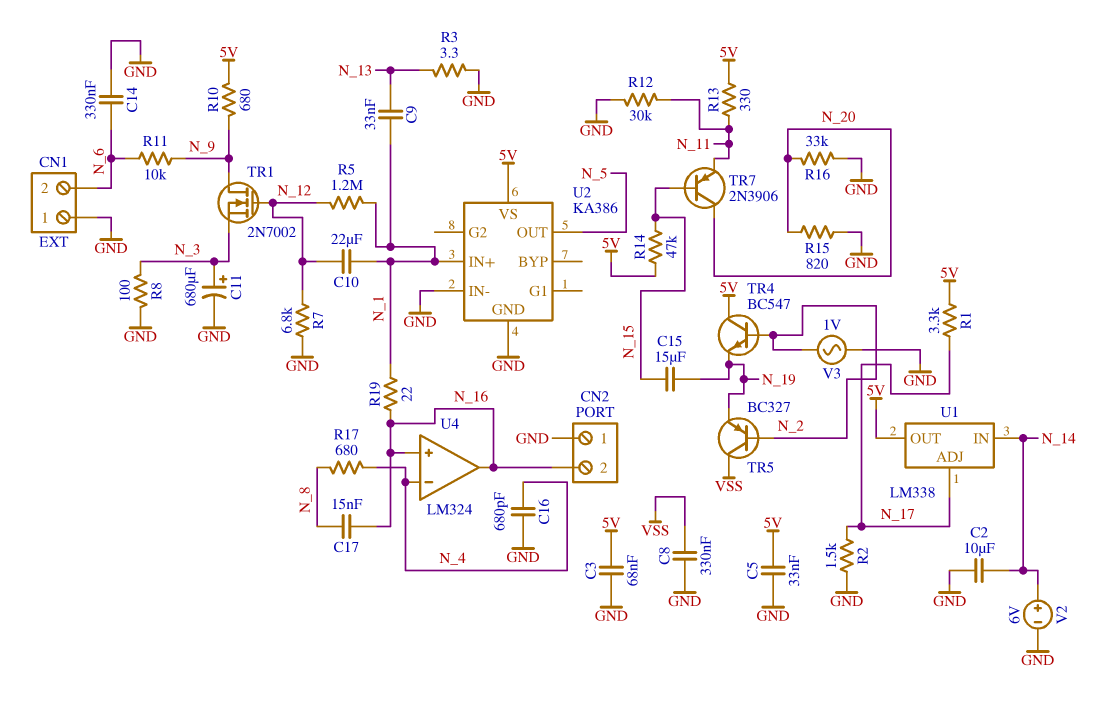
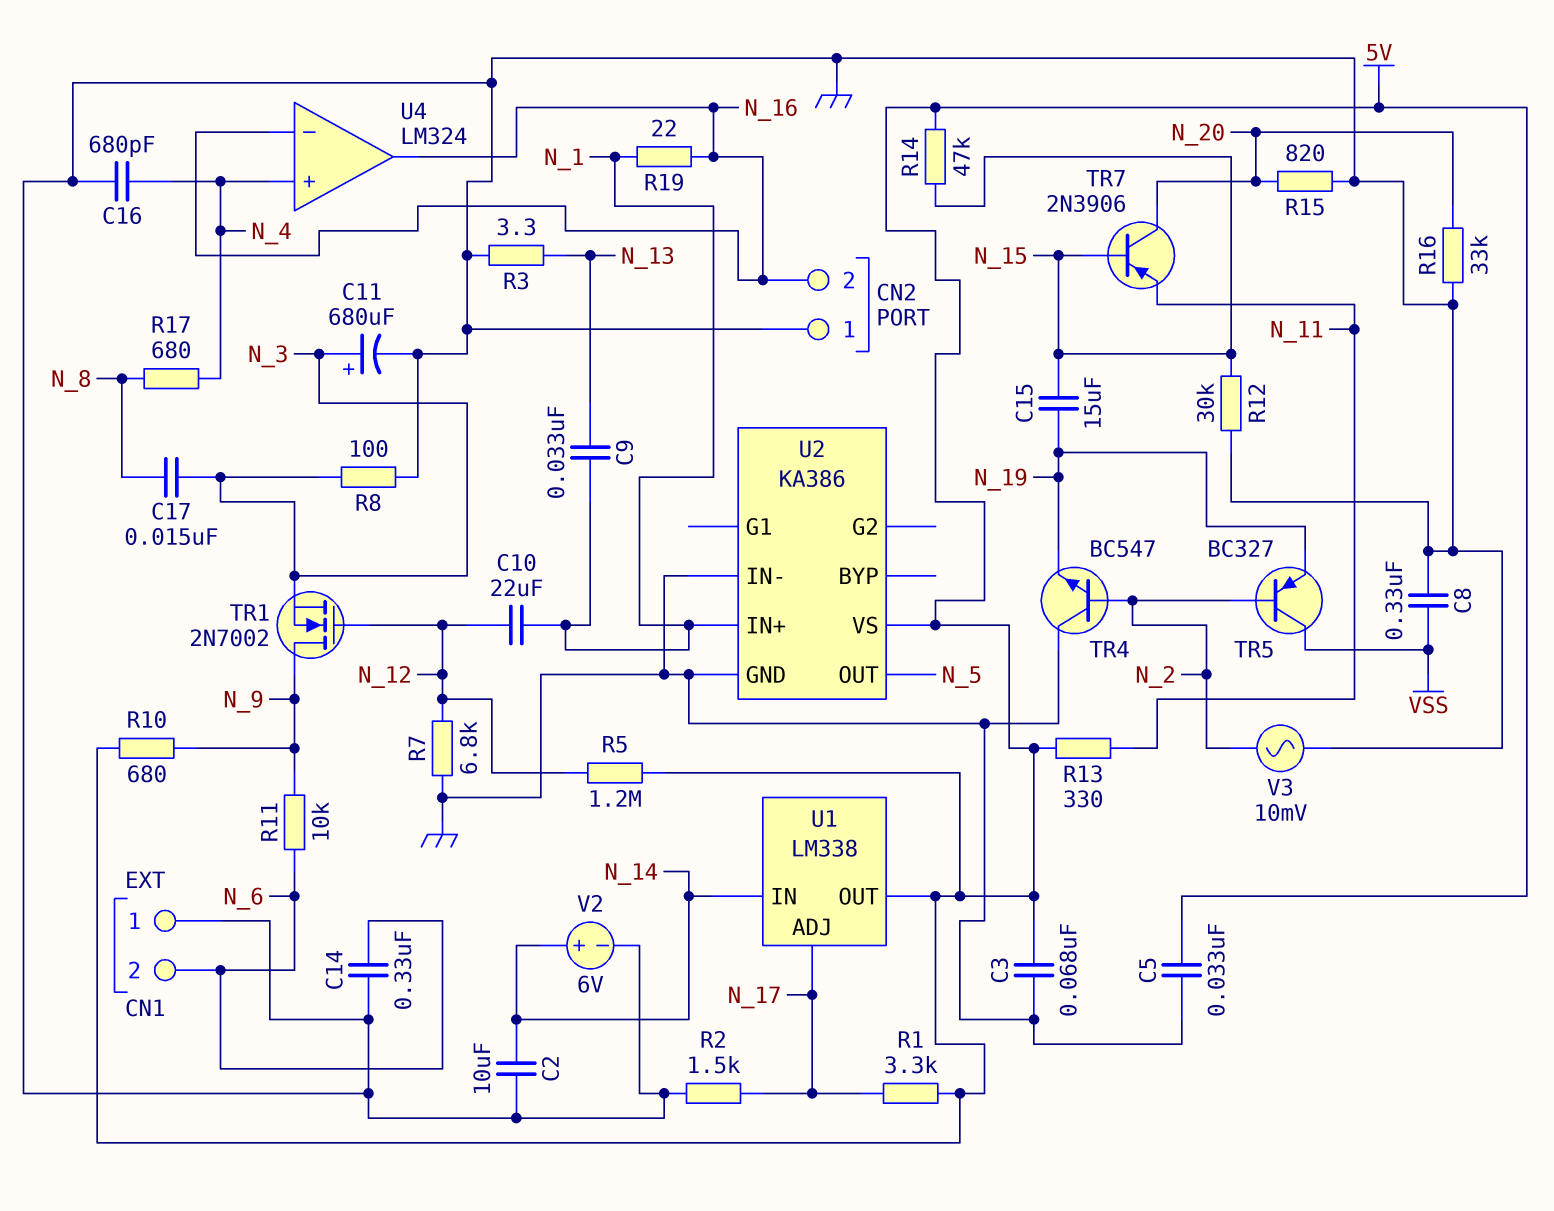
C17: 15nF (N_8, N_16) -> 15nF (N_3, N_8)
R5: 1.2M (N_1, N_12) -> 1.2M (5V, N_12)
R12: 30k (GND, N_11) -> 30k (GND, N_15)
TR4: NPN BC547 (B N_2, C 5V, E N_19) -> NPN BC547 (B N_2, C GND, E N_19)
U4 pin in+: N_16 -> N_4
U4 pin in-: N_4 -> N_16
V3: AC 1V (GND, N_2) -> AC 10mV (GND, N_2)

